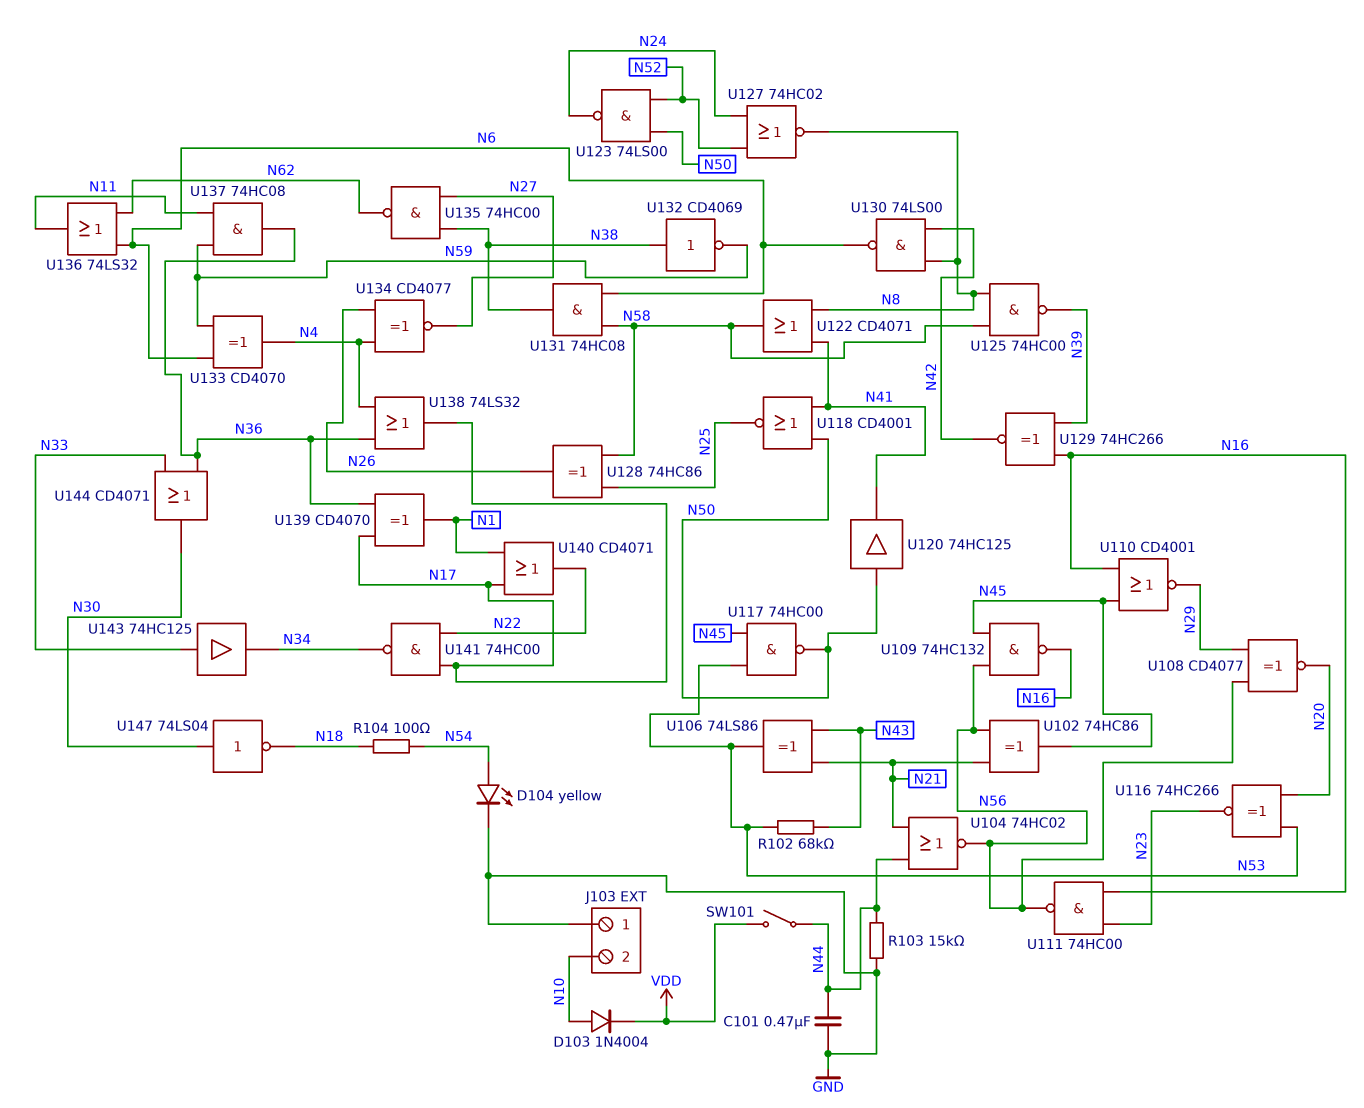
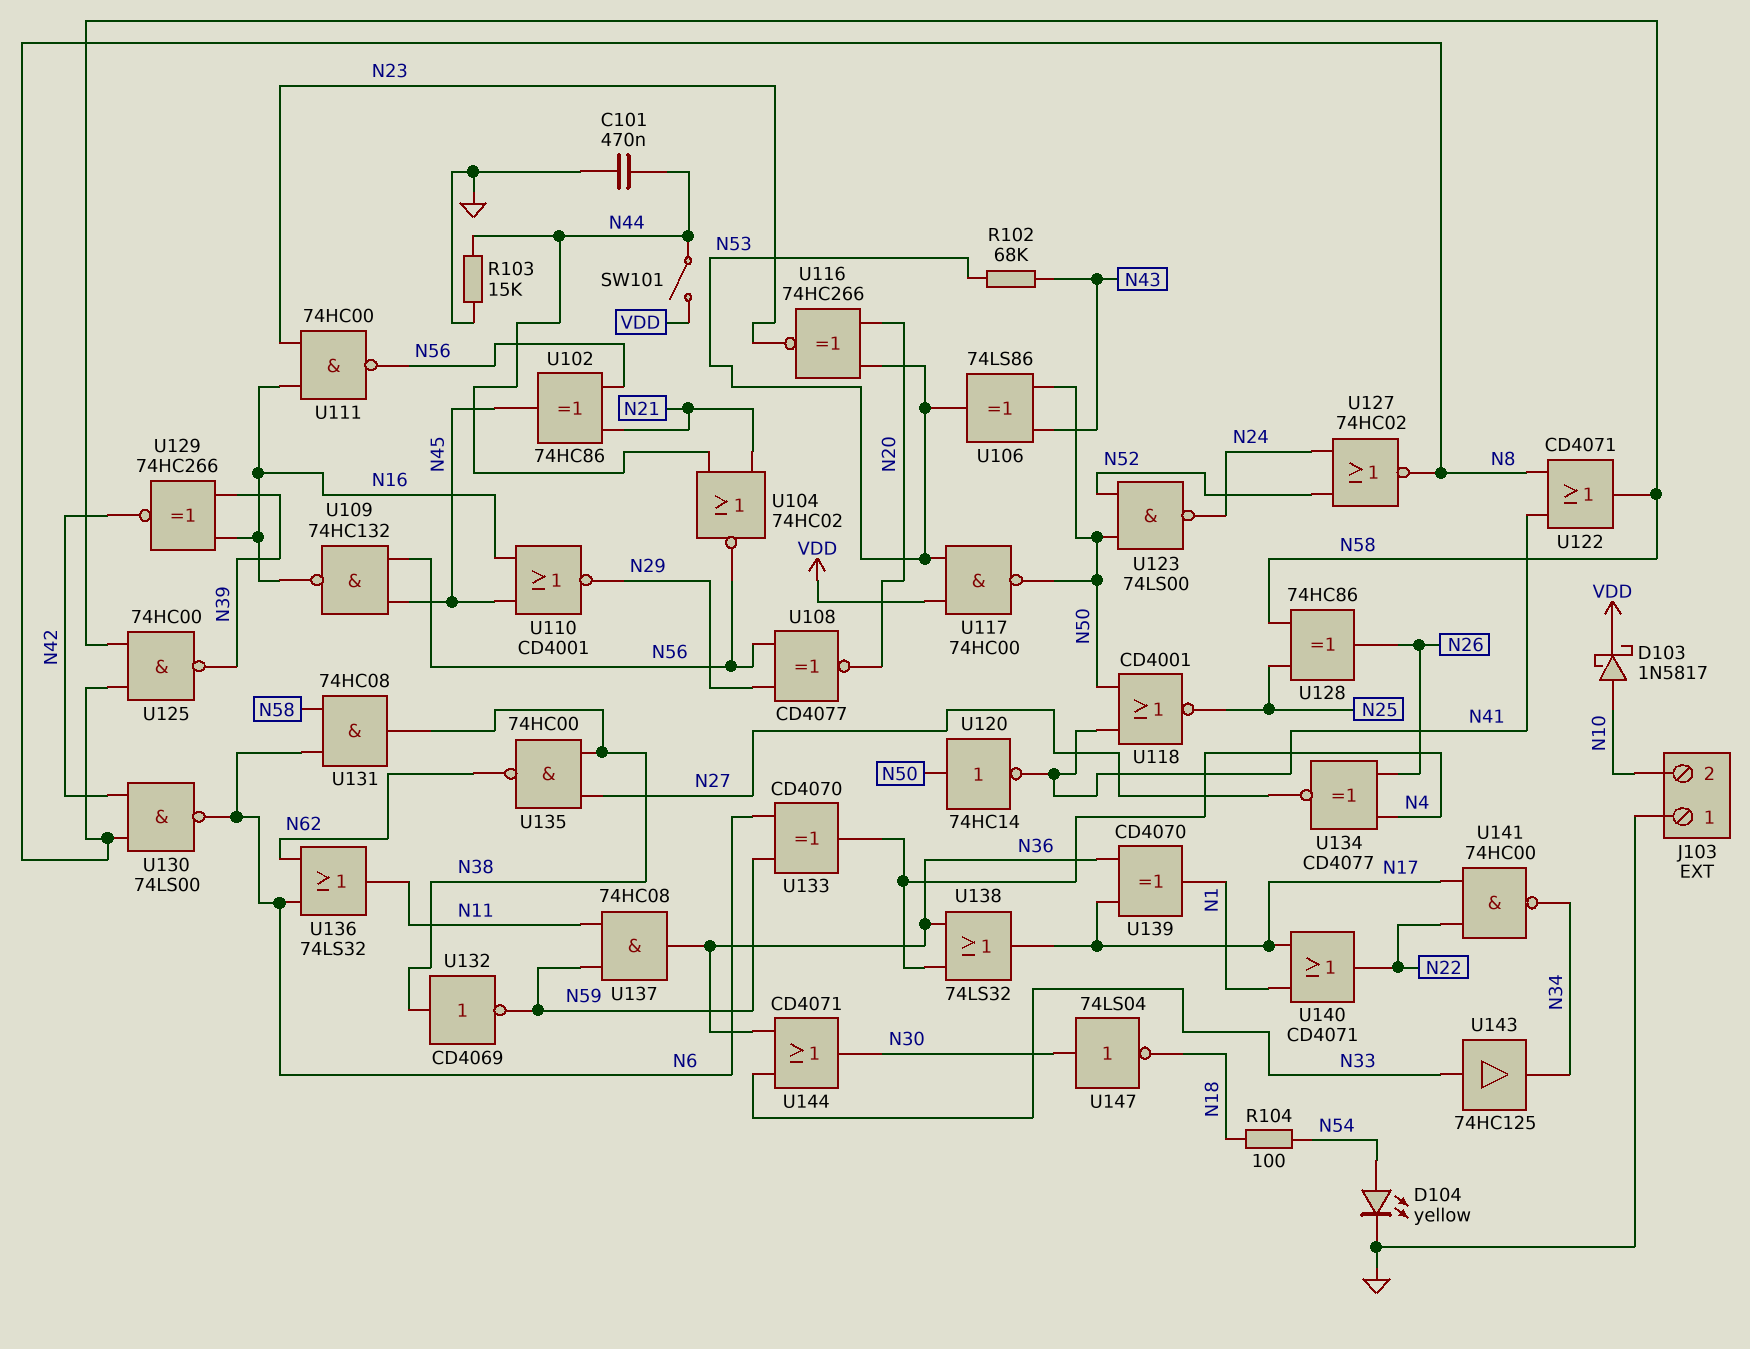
D103: diode 1N4004 (A N10, K VDD) -> schottky 1N5817 (A N10, K VDD)
U106: XOR 74LS86 (in N21, in N43, out N53) -> XOR 74LS86 (in N43, in N50, out N53)
U117: NAND 74HC00 (in N45, in N53, out N50) -> NAND 74HC00 (in N53, in VDD, out N50)
U120: buffer 74HC125 (in N50, out N41) -> NOT 74HC14 (in N50, out N41)

